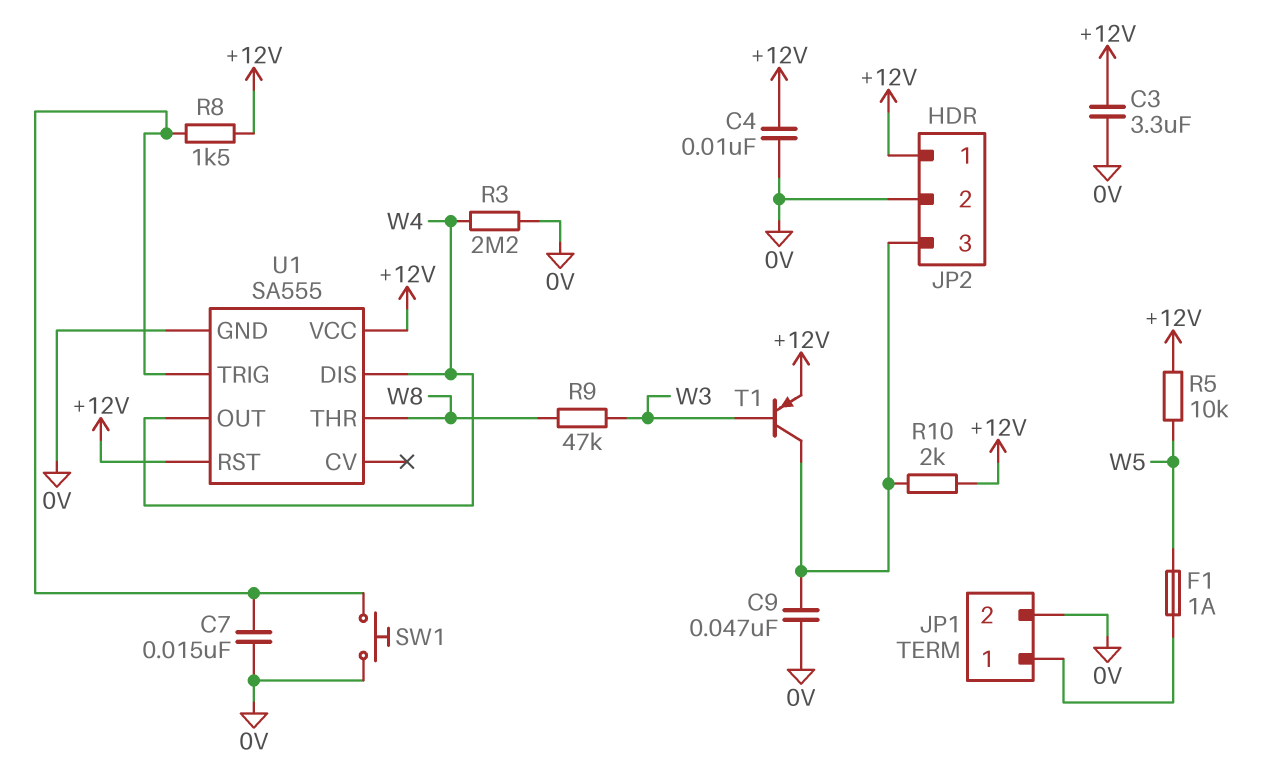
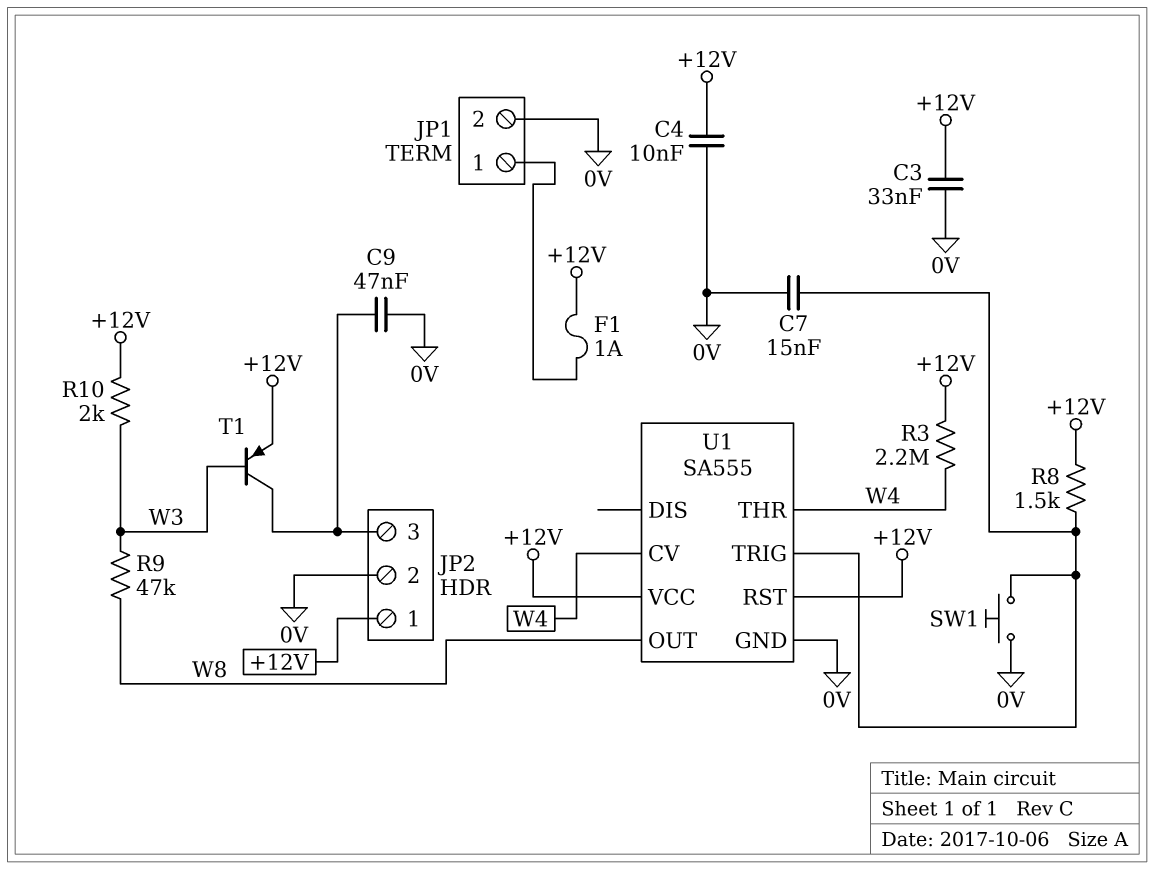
C3: 3.3uF (+12V, 0V) -> 33nF (+12V, 0V)
F1: 1A (JP1/1, W5) -> 1A (+12V, JP1/1)
R3: 2.2M (0V, W4) -> 2.2M (+12V, W4)
R5: 10k (+12V, W5) -> none
R10: 2k (+12V, JP2/3) -> 2k (+12V, W3)
U1 pin CV: none -> W4
U1 pin DIS: W4 -> none
U1 pin OUT: W4 -> W8
U1 pin THR: W8 -> W4

